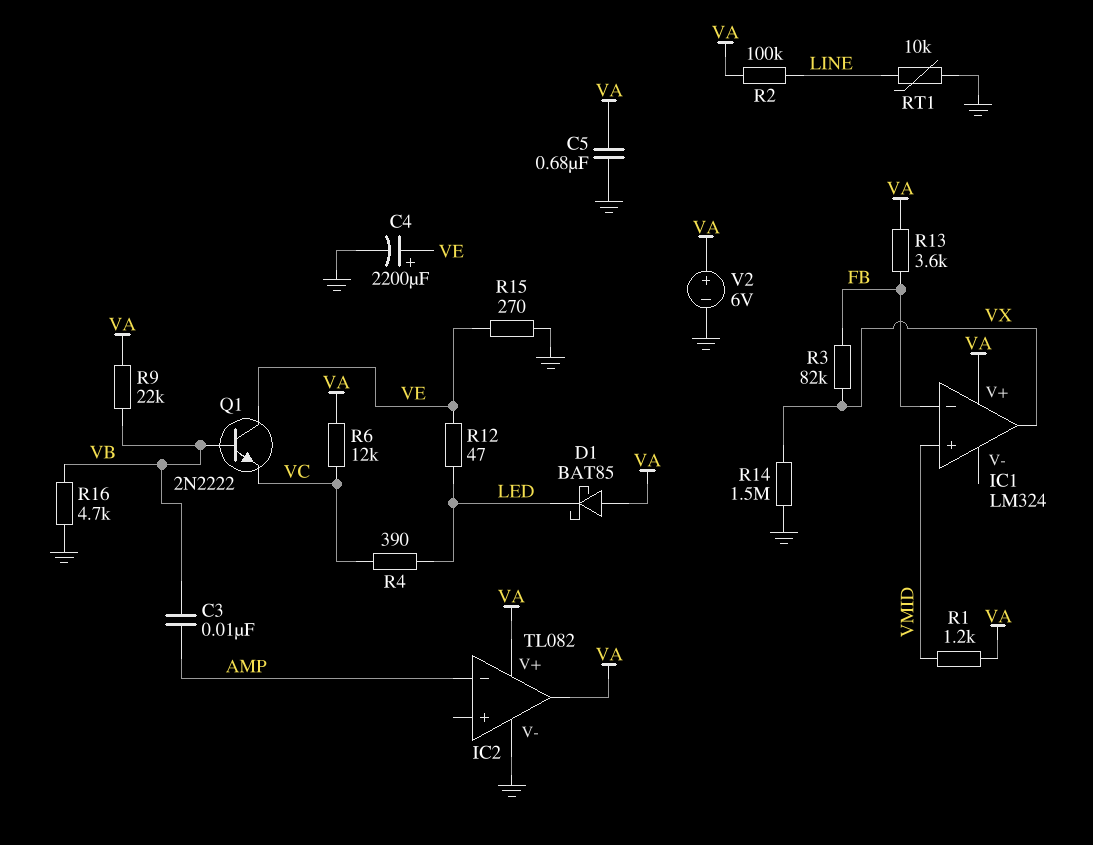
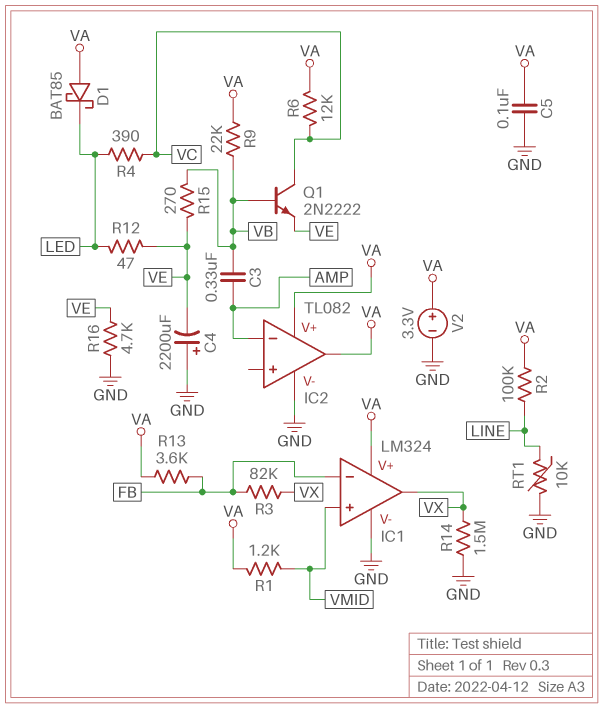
C3: 10nF (AMP, VB) -> 330nF (AMP, VB)
C4: 2200uF (plus VE, minus GND) -> 2200uF (plus GND, minus VE)
C5: 680nF (GND, VA) -> 100nF (GND, VA)
IC1 pin V-: none -> GND
Q1: NPN 2N2222 (B VB, C VE, E VC) -> NPN 2N2222 (B VB, C VC, E VE)
R15: 270 (GND, VE) -> 270 (VB, VE)
R16: 4.7k (GND, VB) -> 4.7k (GND, VE)
V2: 6V (plus VA, minus GND) -> 3.3V (plus VA, minus GND)

